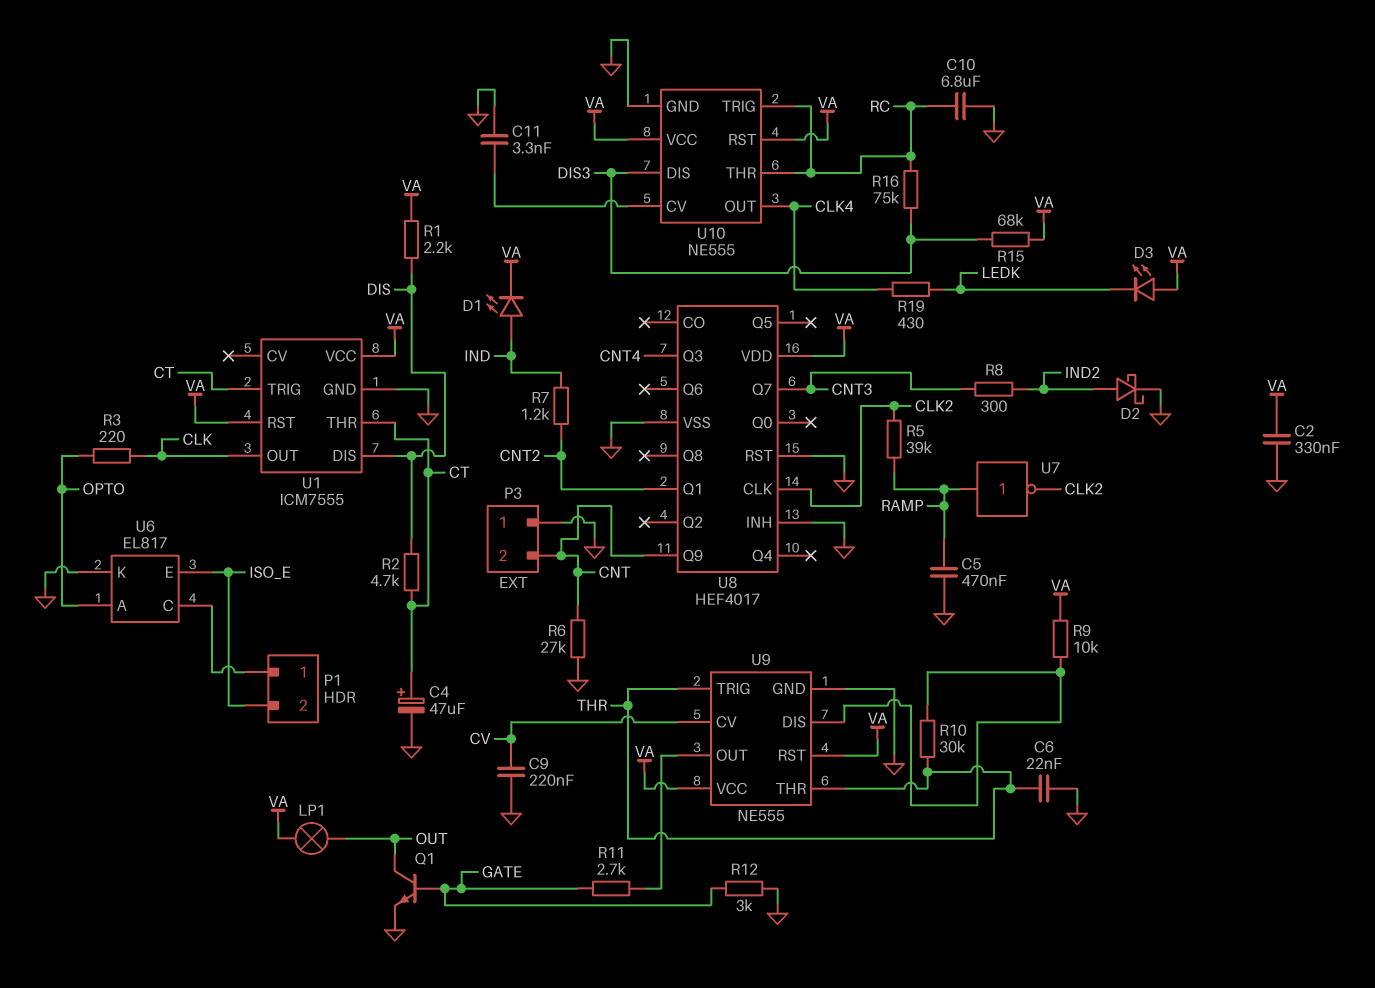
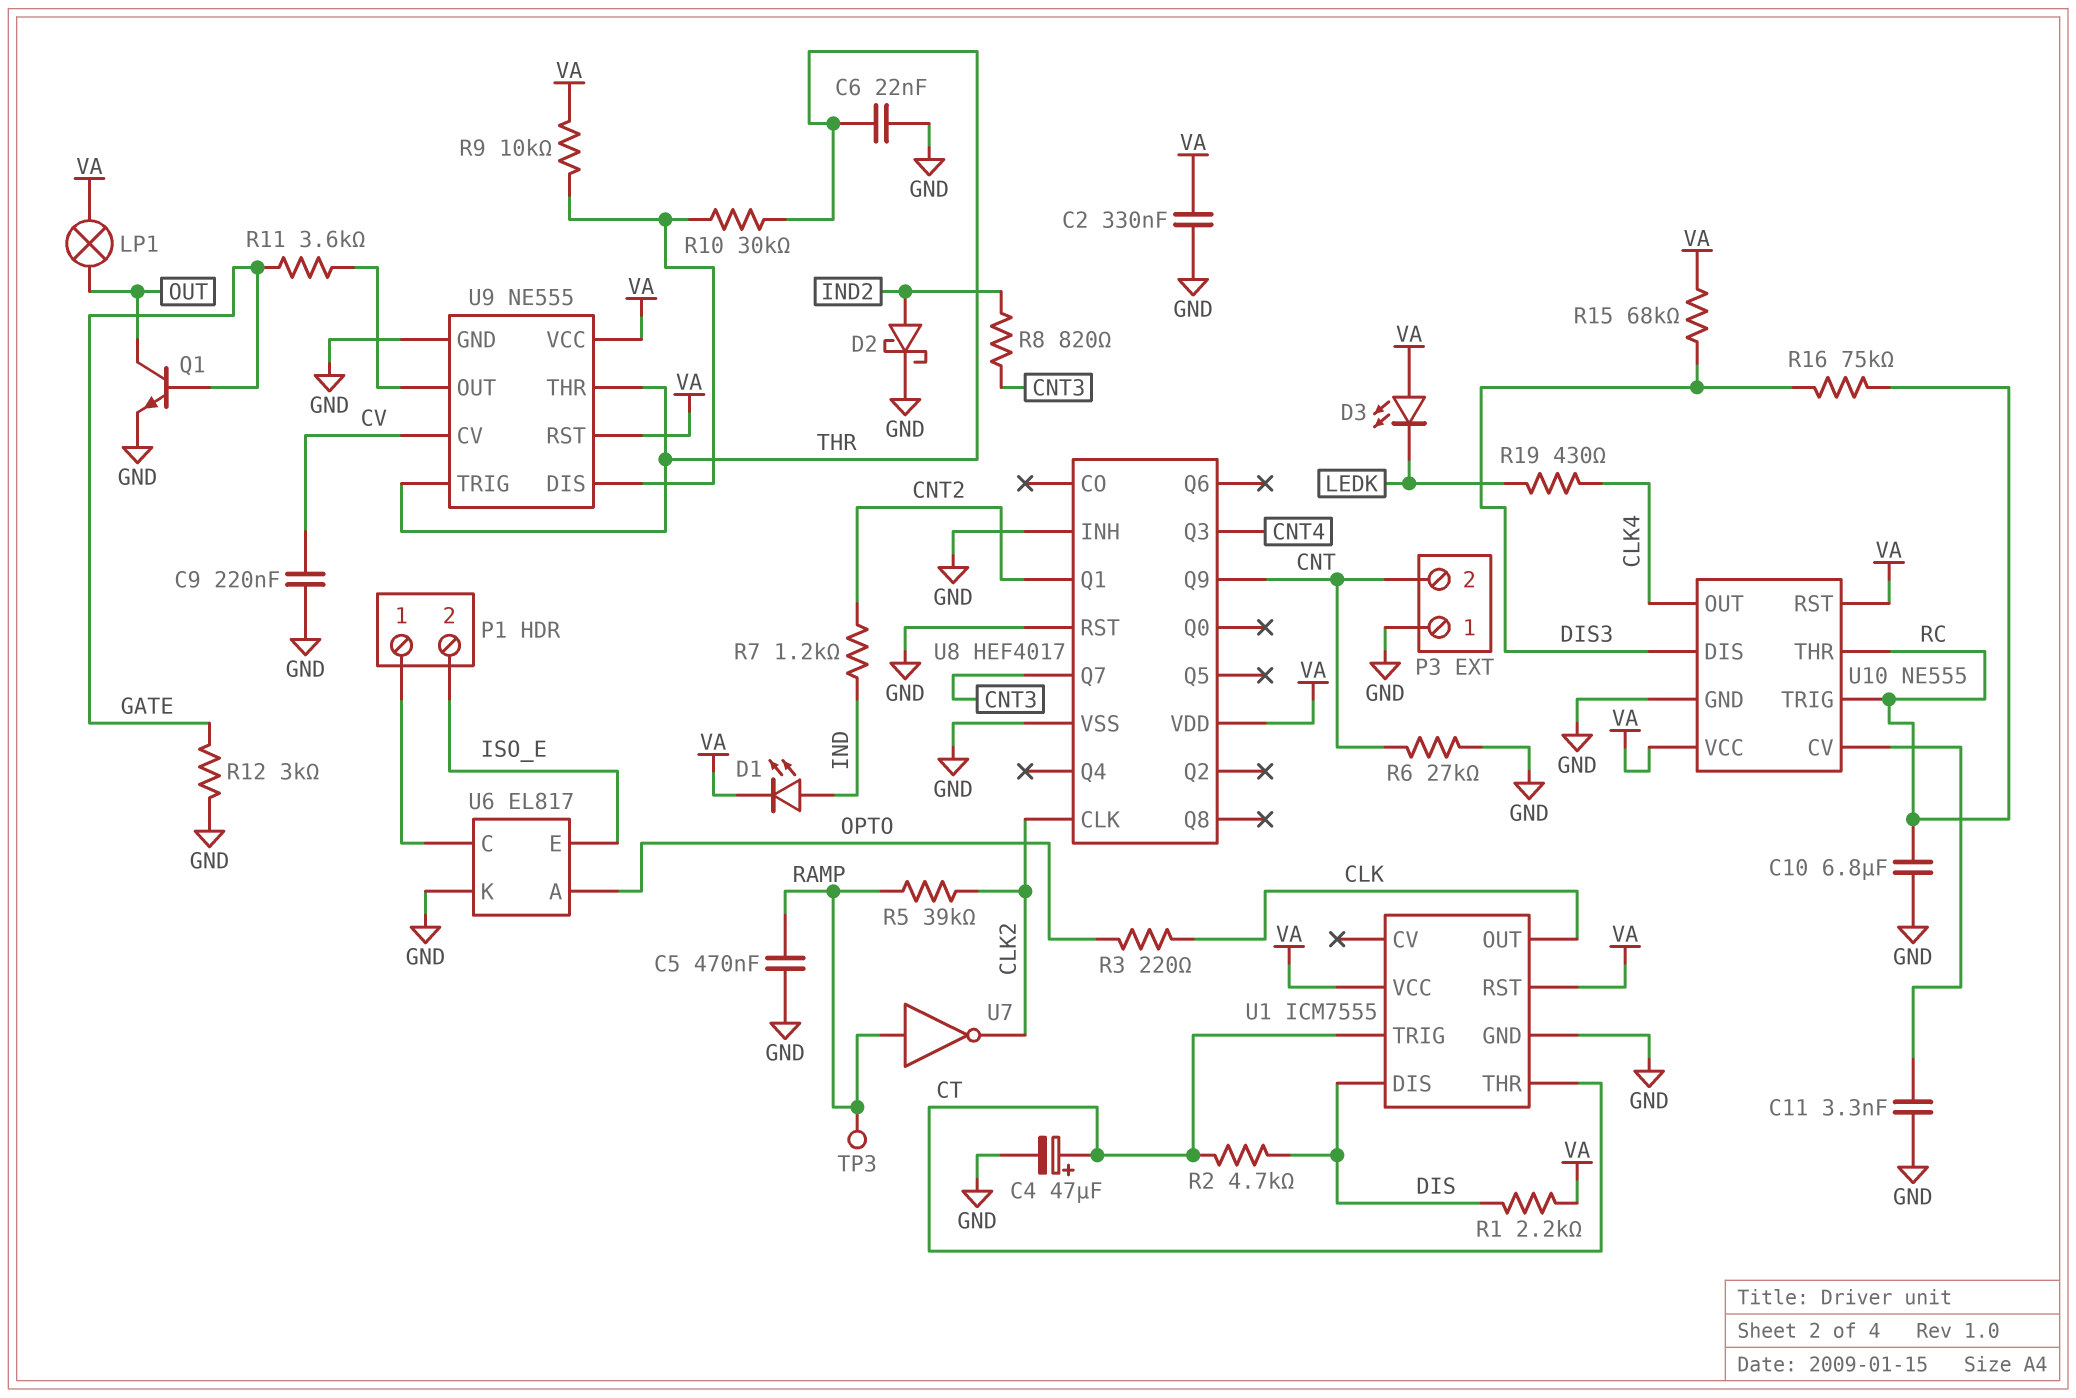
R8: 300 (CNT3, IND2) -> 820 (CNT3, IND2)
R11: 2.7k (GATE, U9/OUT) -> 3.6k (GATE, U9/OUT)
TP3: none -> test point (RAMP)

